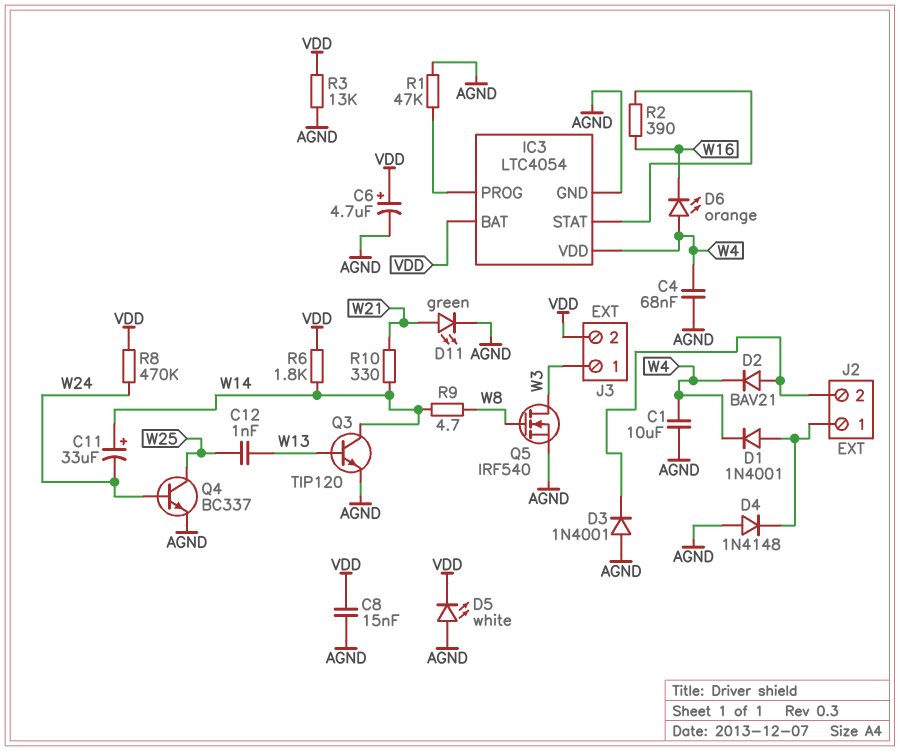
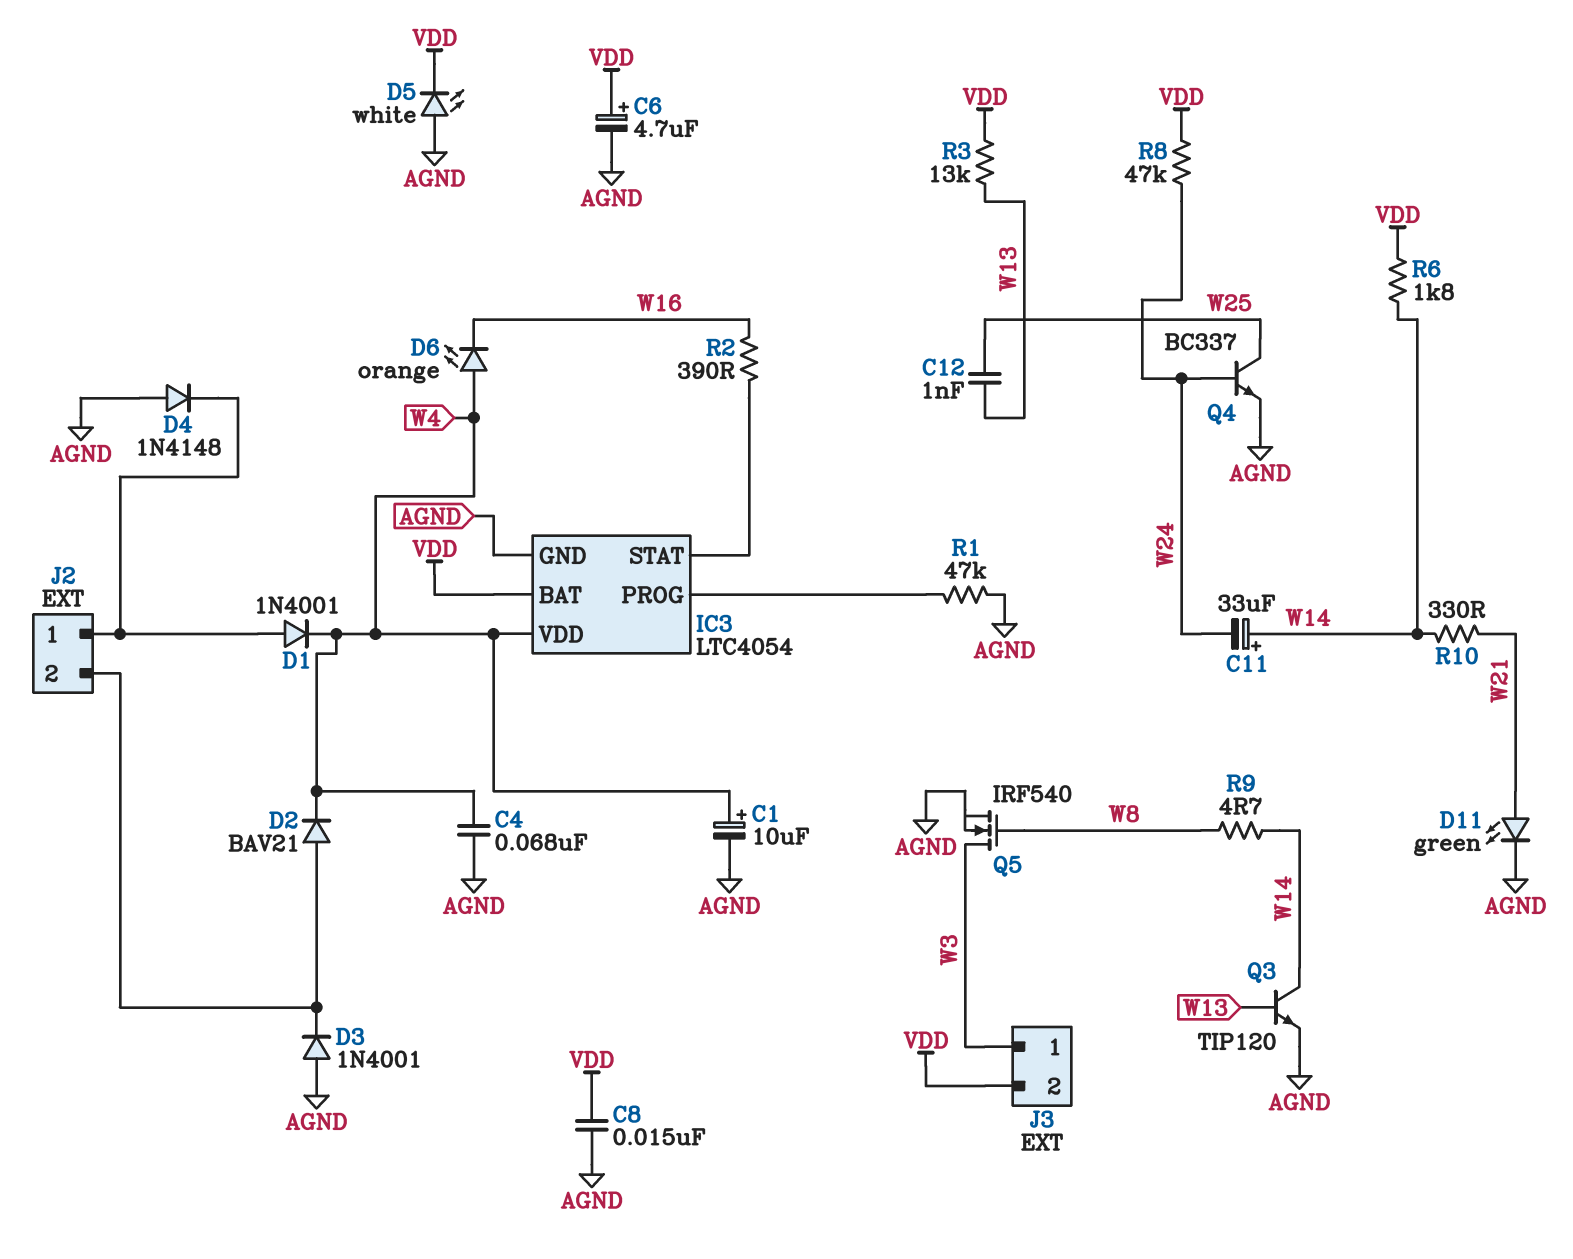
C1: 10uF (AGND, W4) -> 10uF (plus W4, minus AGND)
R3: 13k (AGND, VDD) -> 13k (VDD, W13)
R8: 470k (VDD, W24) -> 47k (VDD, W24)

